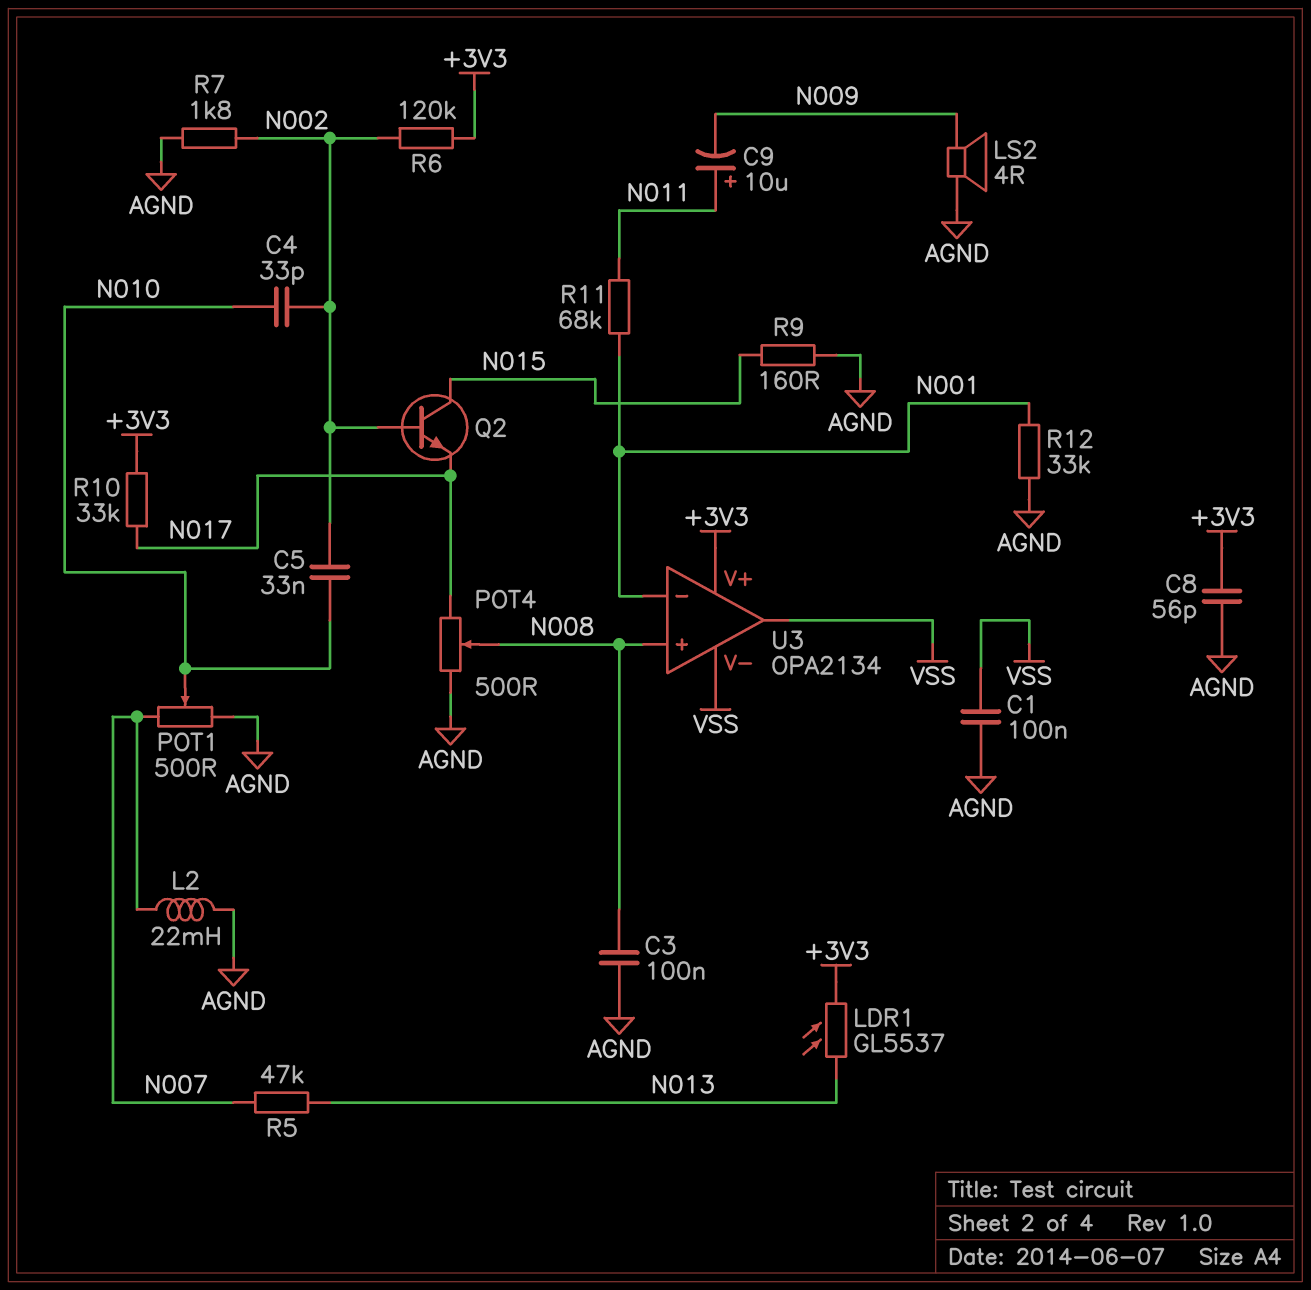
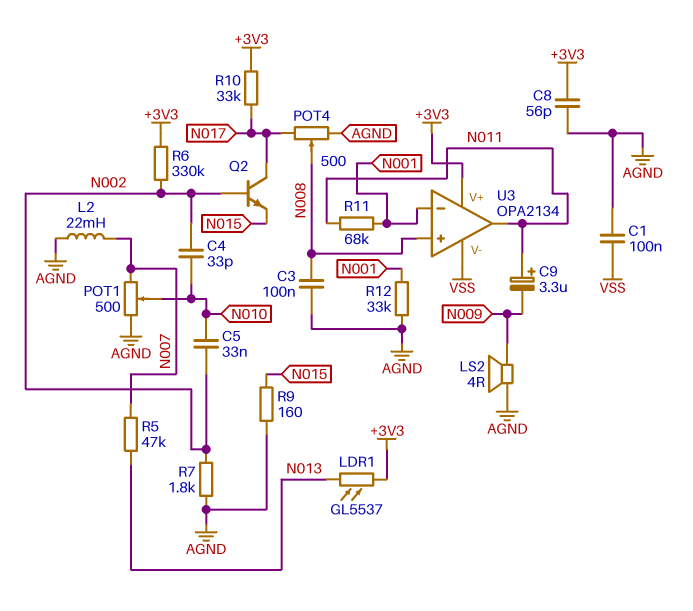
C9: 10uF (plus N011, minus N009) -> 3.3uF (plus N011, minus N009)
Q2: NPN (B N002, C N015, E N017) -> NPN (B N002, C N017, E N015)
R6: 120k (+3V3, N002) -> 330k (+3V3, N002)
U3 pin out: VSS -> N011

